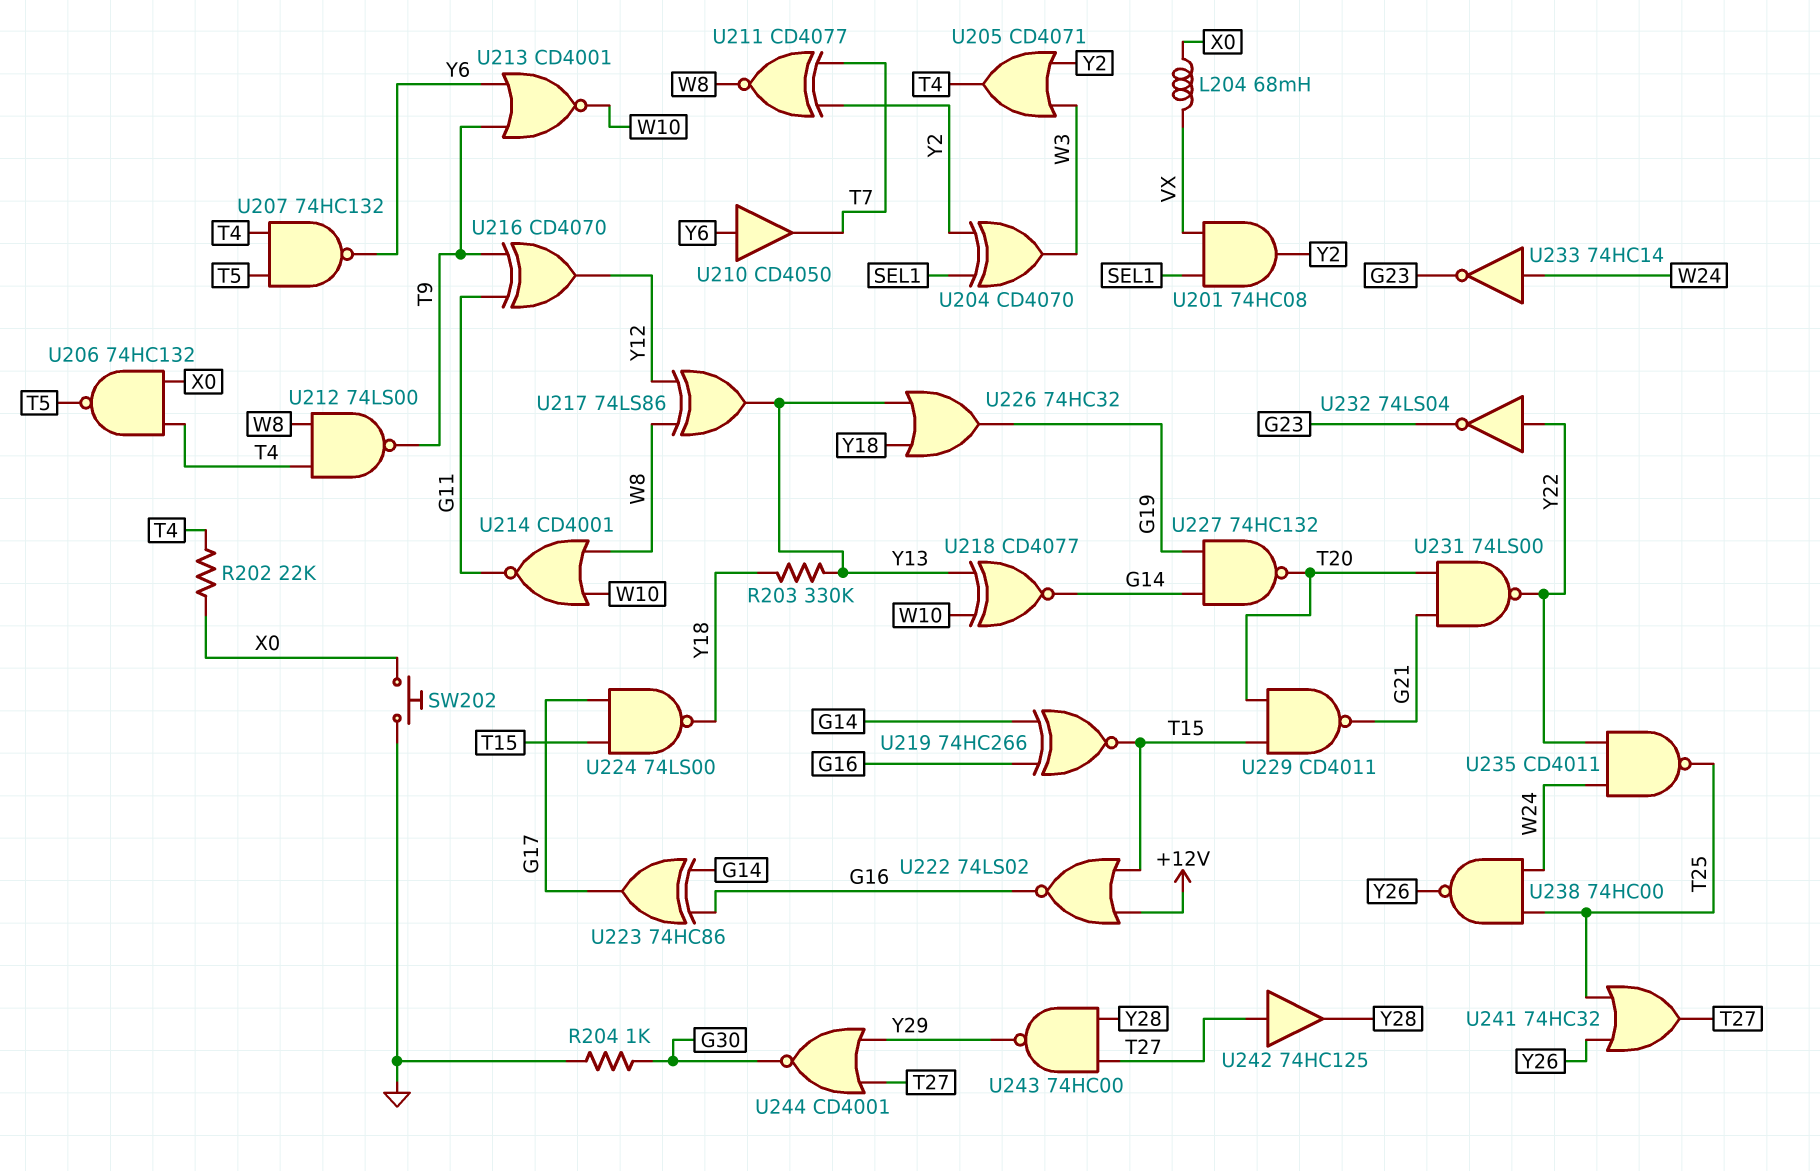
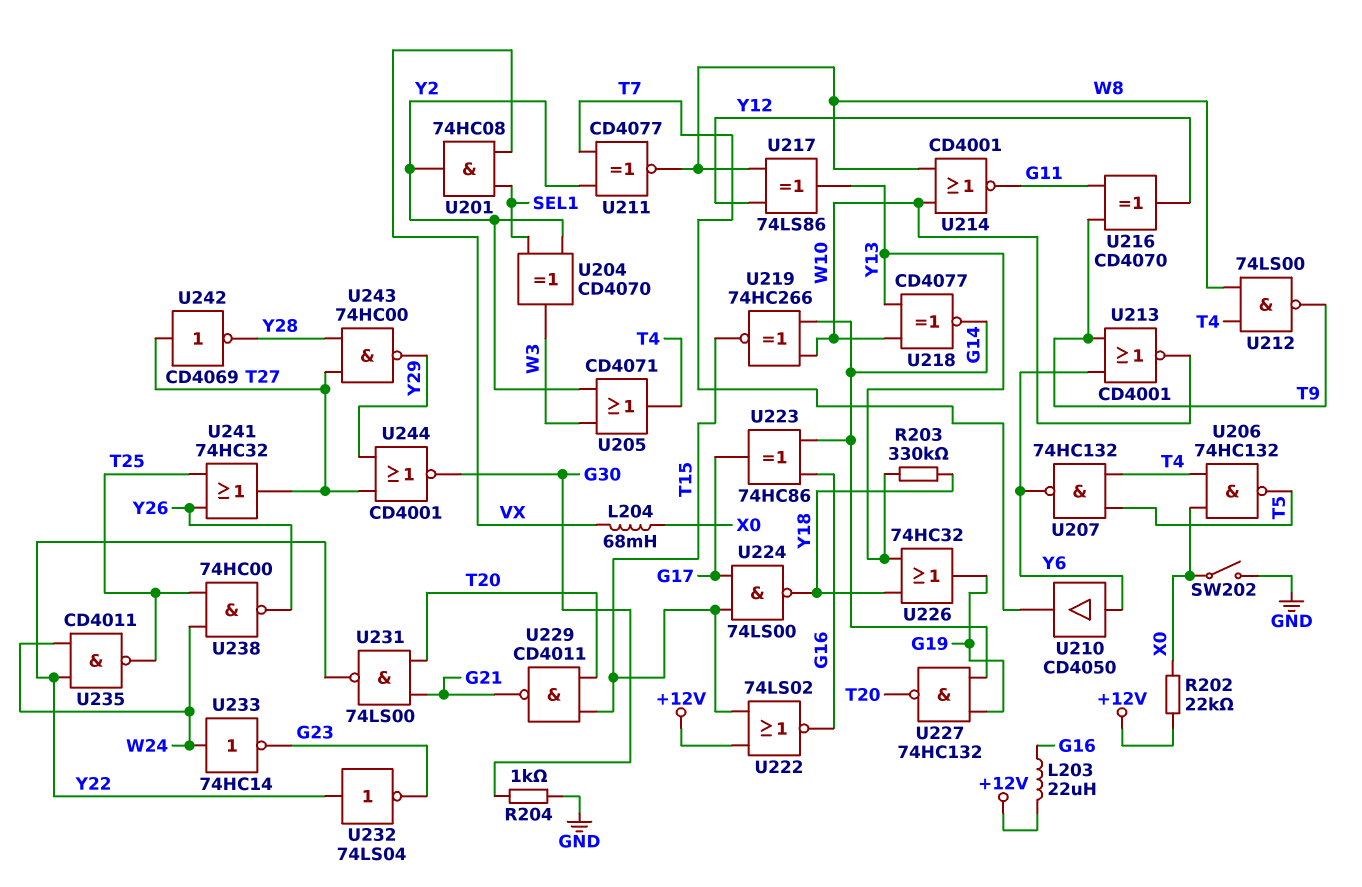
L203: none -> 22uH (+12V, G16)
R202: 22k (T4, X0) -> 22k (+12V, X0)
SW202: button (GND, X0) -> switch (GND, X0)
U219: XNOR 74HC266 (in G14, in G16, out T15) -> XNOR 74HC266 (in G14, in W10, out T15)
U242: buffer 74HC125 (in T27, out Y28) -> NOT CD4069 (in T27, out Y28)

